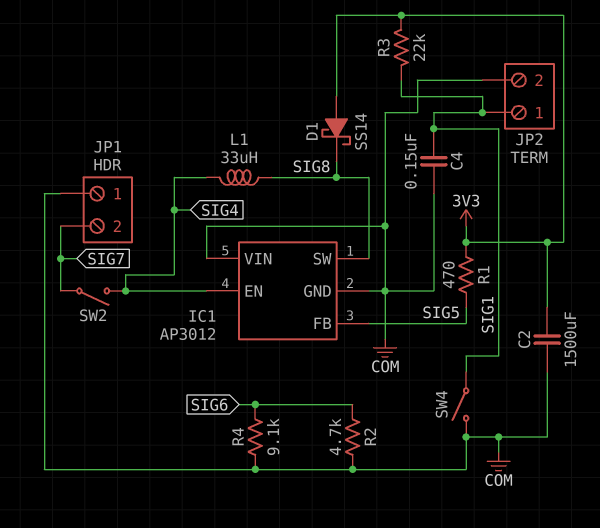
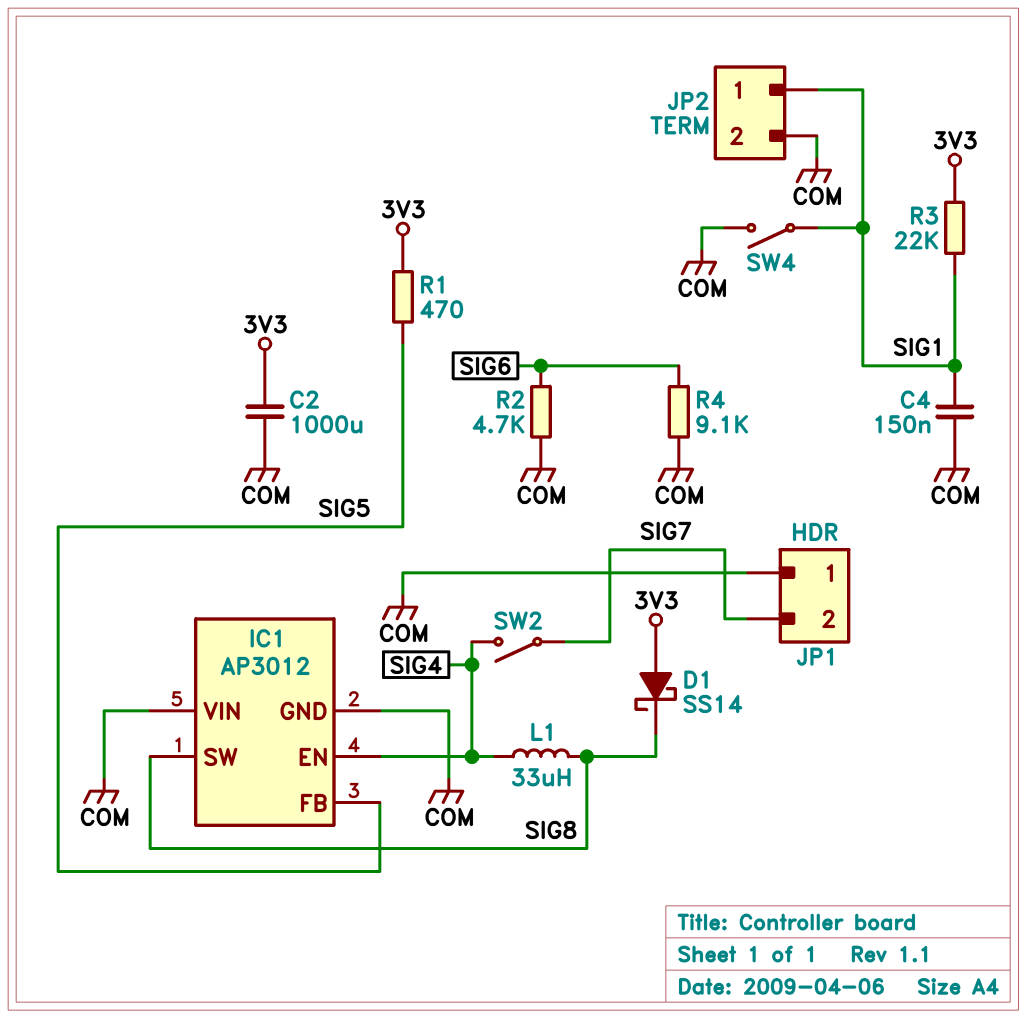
C2: 1500uF (3V3, COM) -> 1000uF (3V3, COM)

